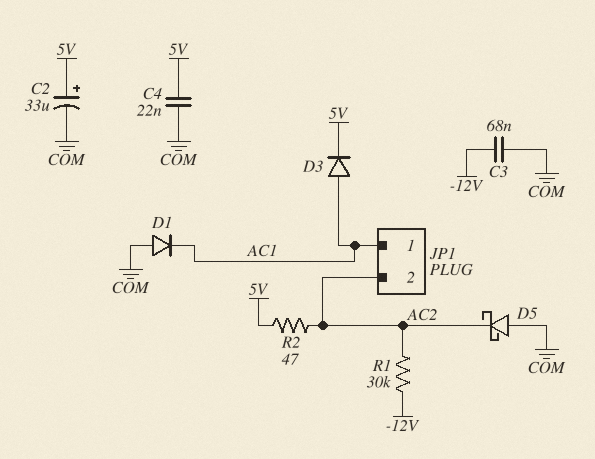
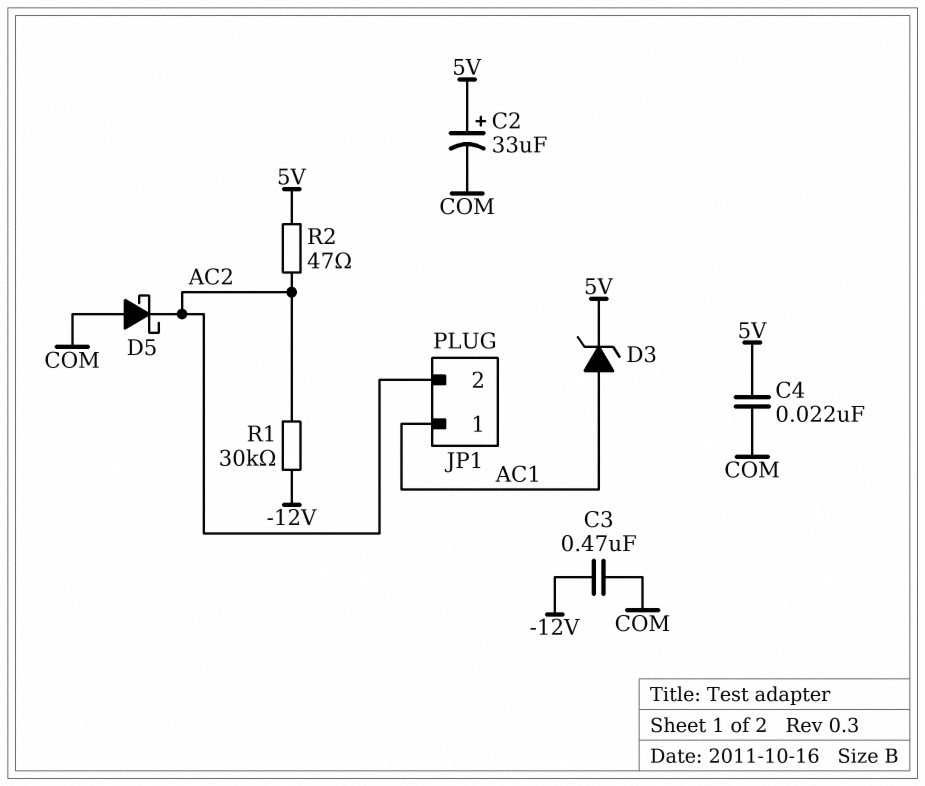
C3: 68nF (-12V, COM) -> 470nF (-12V, COM)
D1: diode (A COM, K AC1) -> none
D3: diode (A AC1, K 5V) -> zener (A AC1, K 5V)

